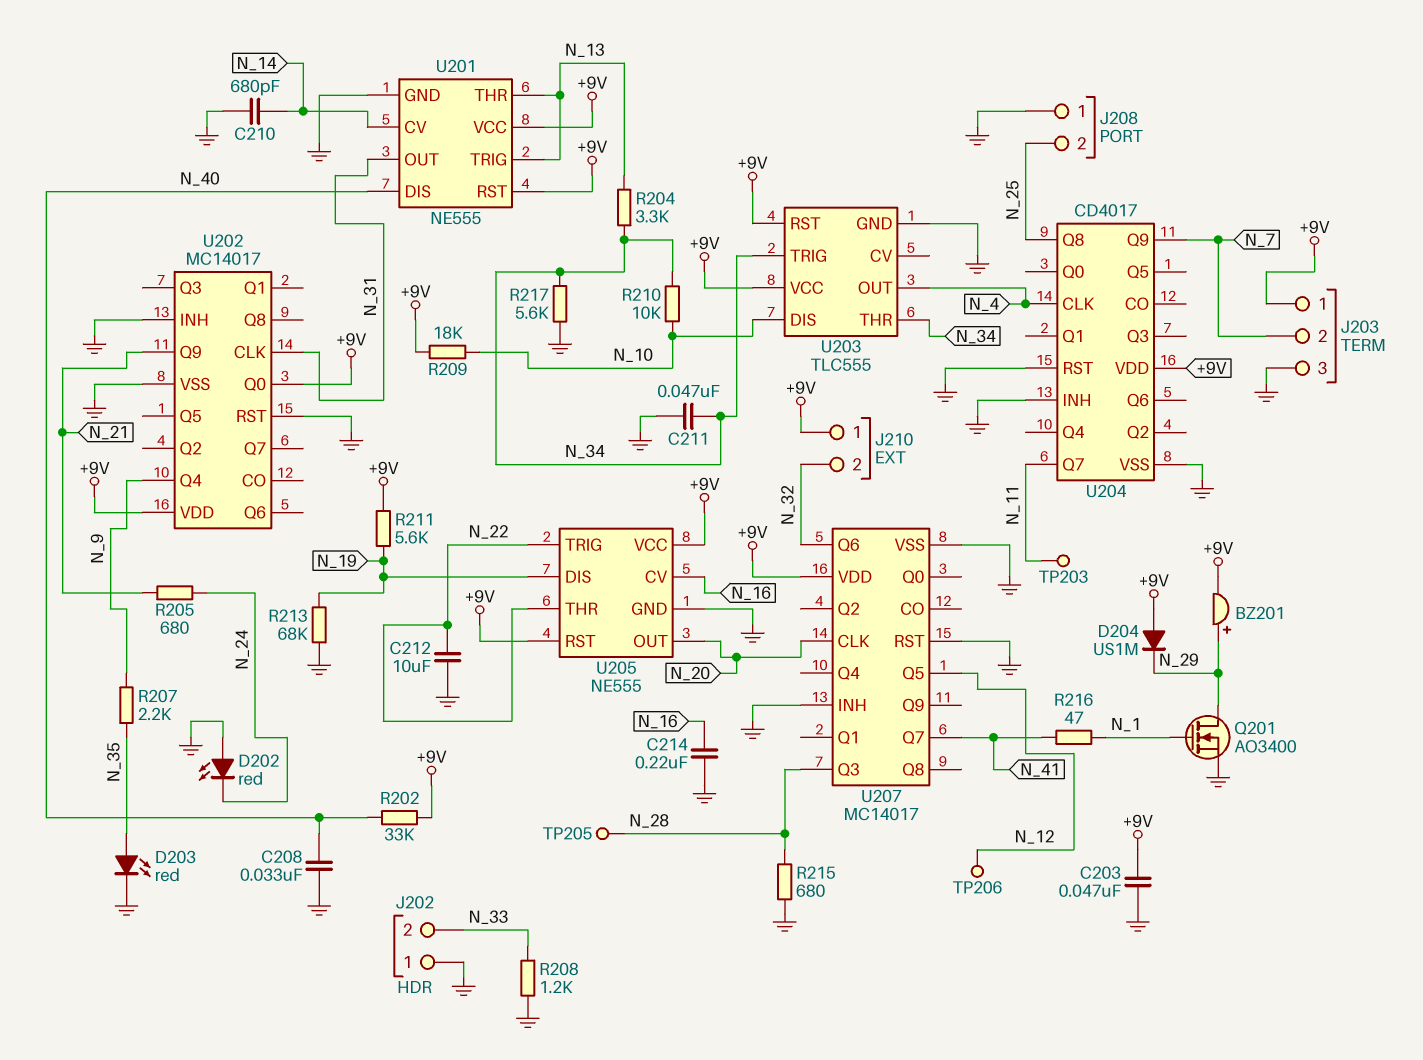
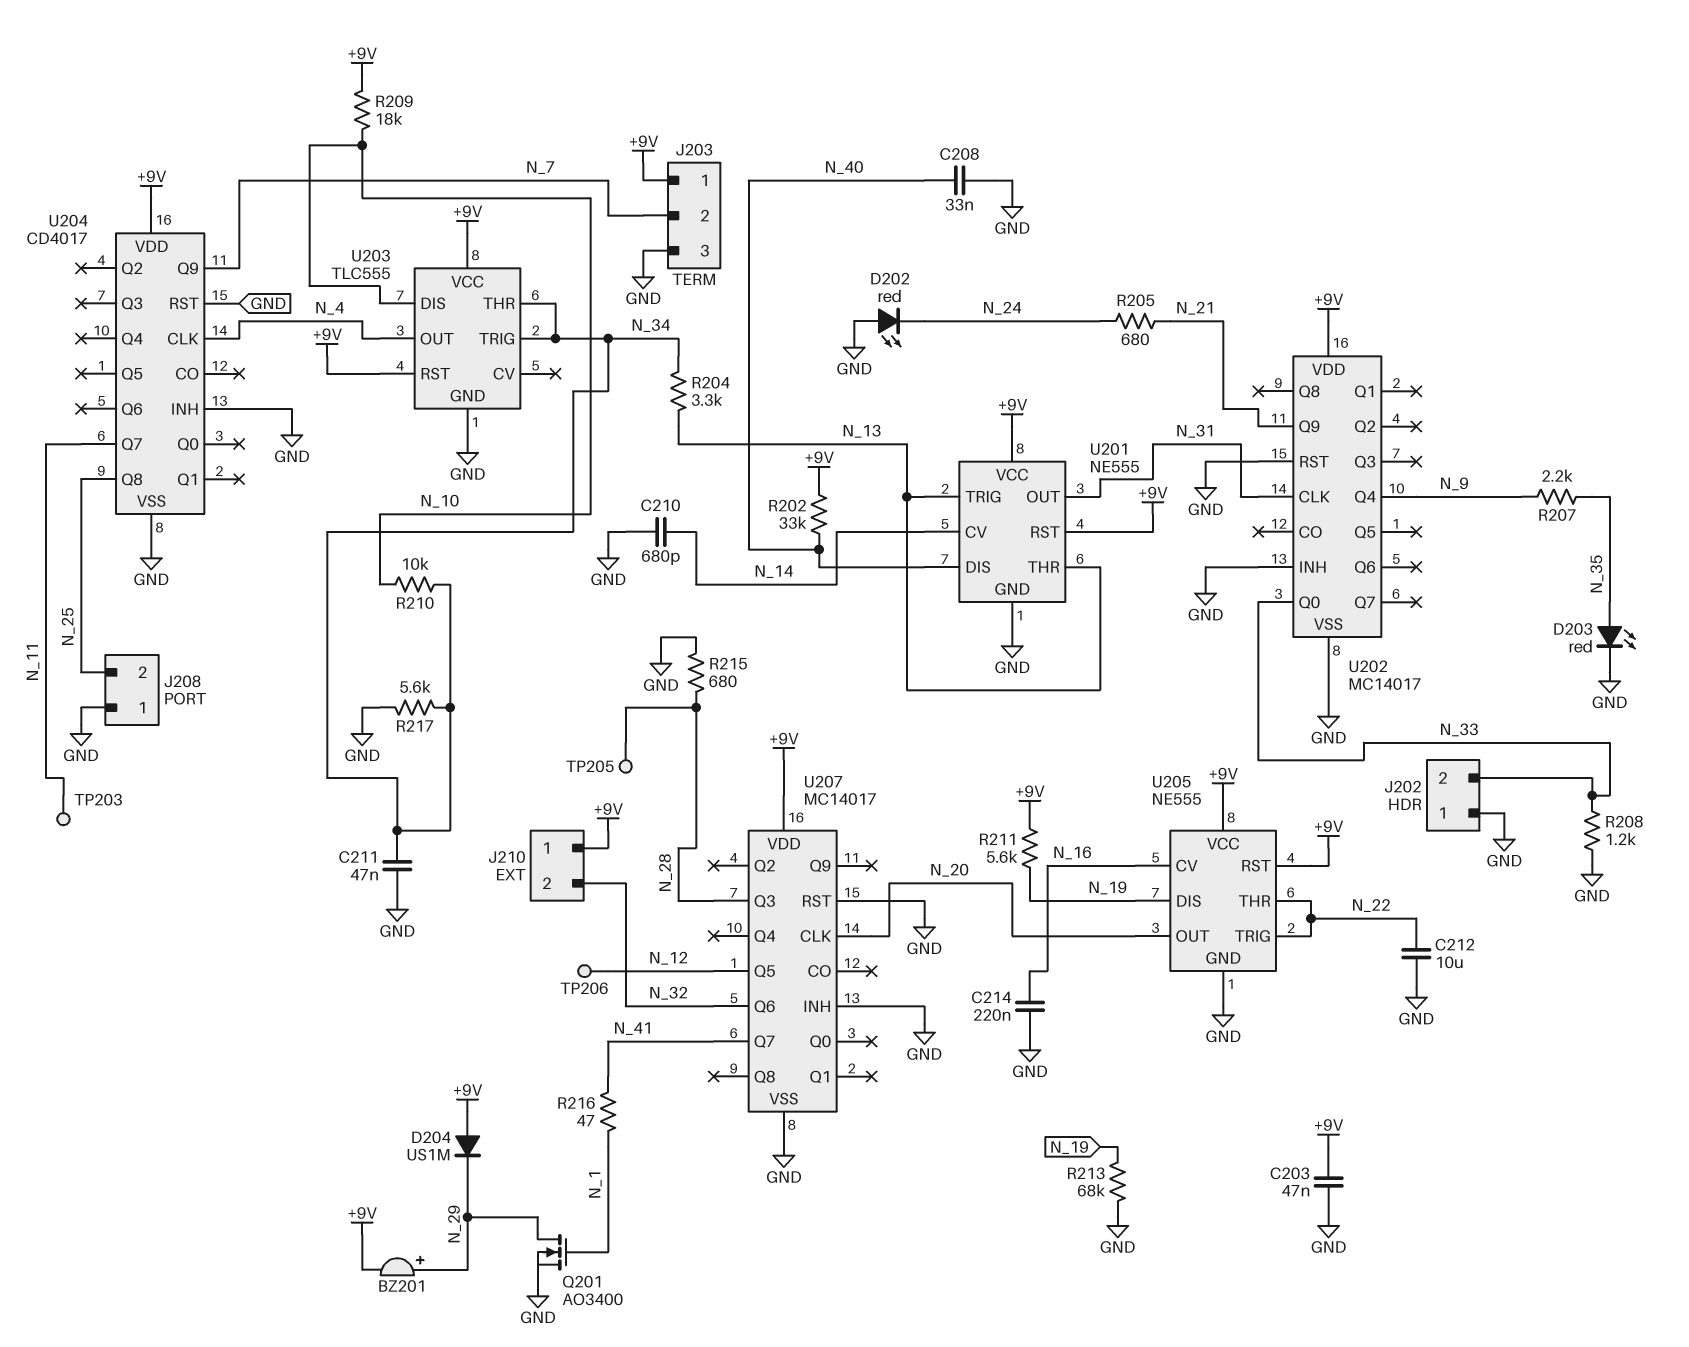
U202 pin Q0: +9V -> N_33

